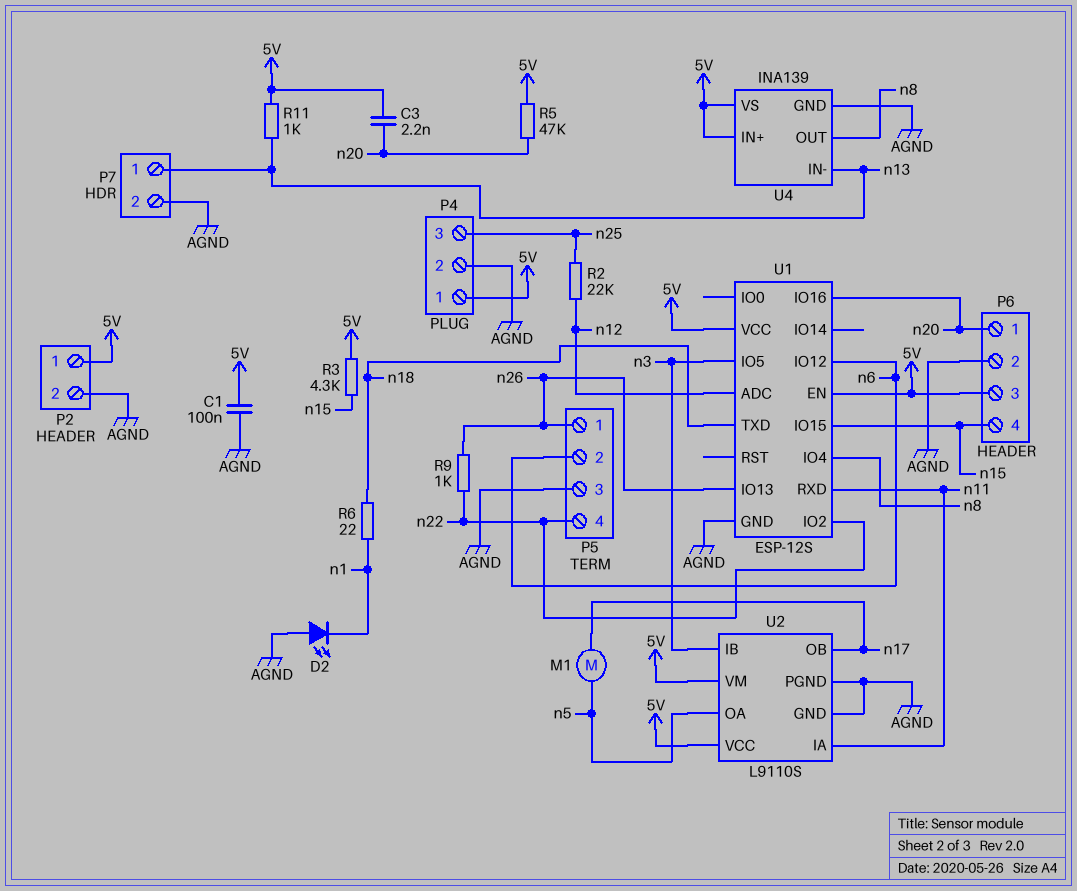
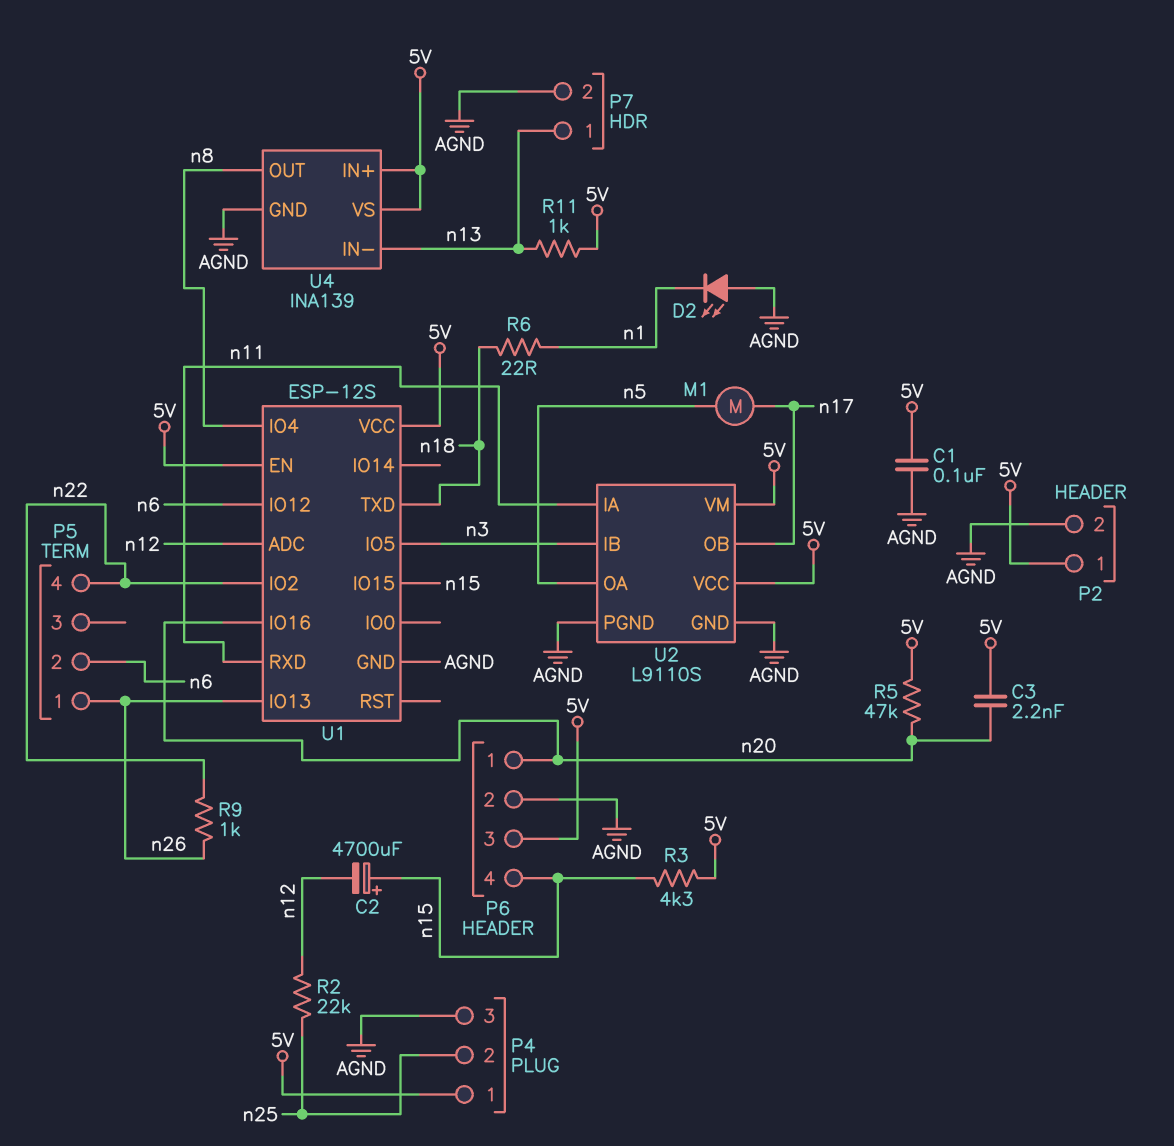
C2: none -> 4700uF (plus n15, minus n12)
P4 pin 2: AGND -> n25
P4 pin 3: n25 -> AGND
P5 pin 3: AGND -> none

